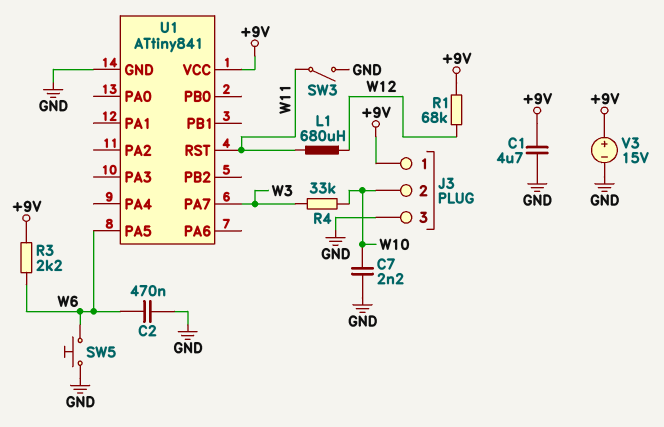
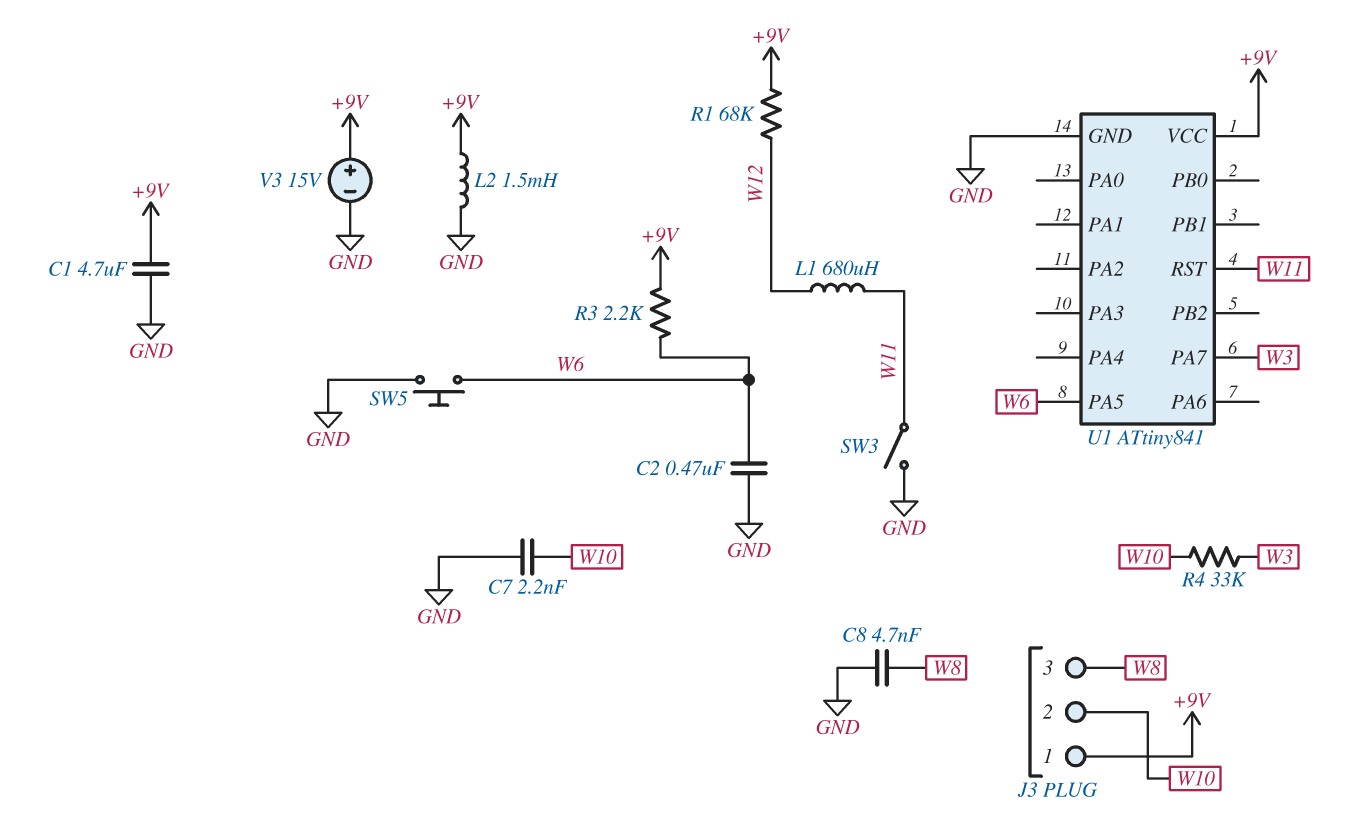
C8: none -> 4.7nF (GND, W8)
J3 pin 3: GND -> W8
L2: none -> 1.5mH (+9V, GND)

